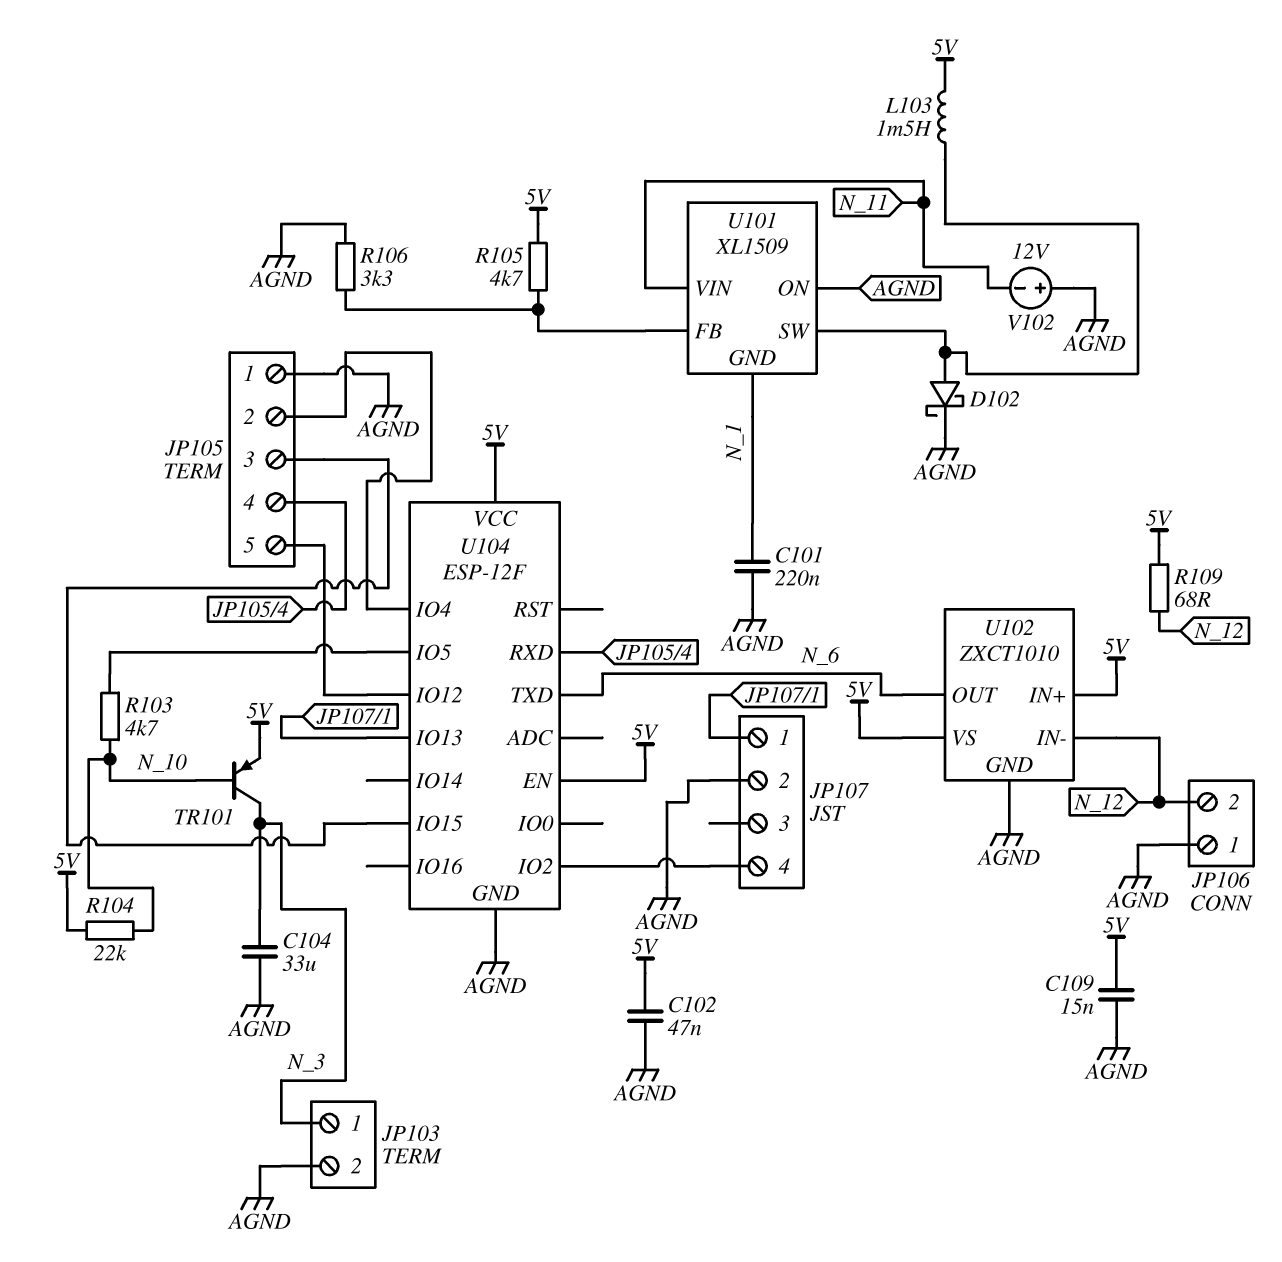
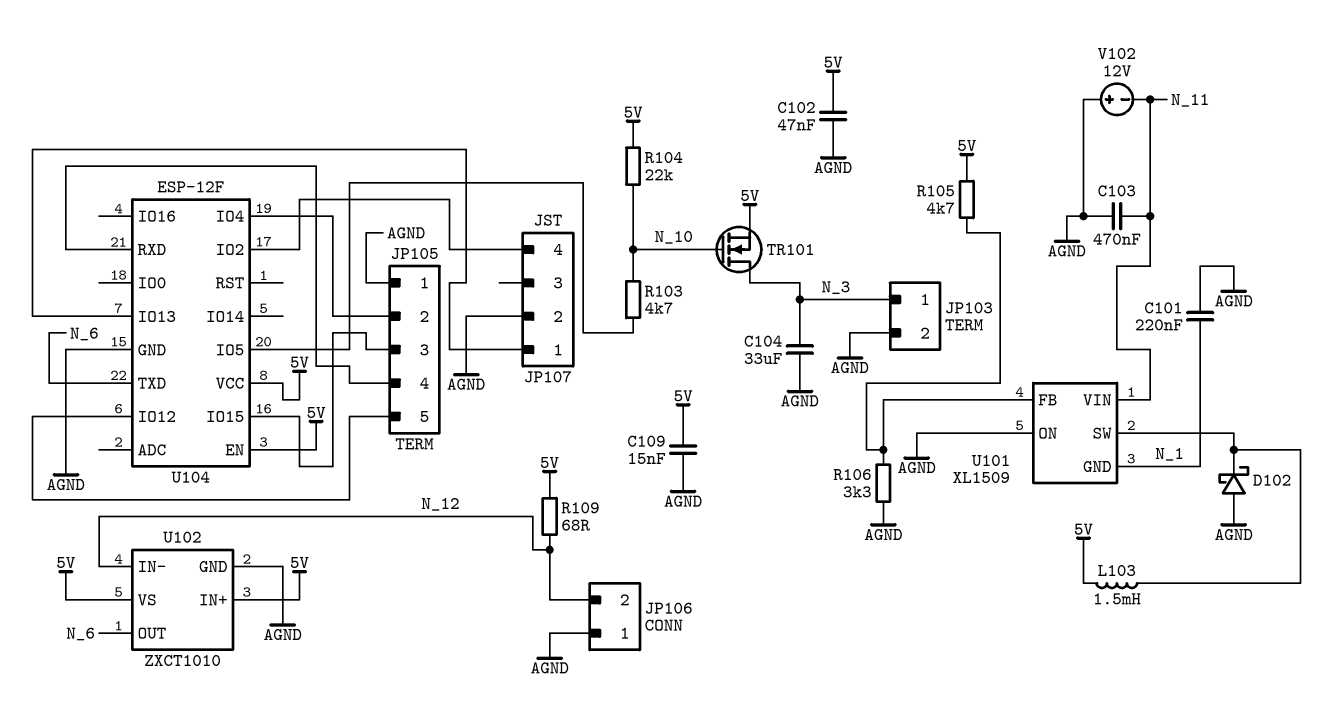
C103: none -> 470nF (AGND, N_11)
D102: schottky (A U101/SW, K AGND) -> schottky (A AGND, K U101/SW)
TR101: PNP (B N_10, C N_3, E 5V) -> NMOS (G N_10, D N_3, S 5V)

